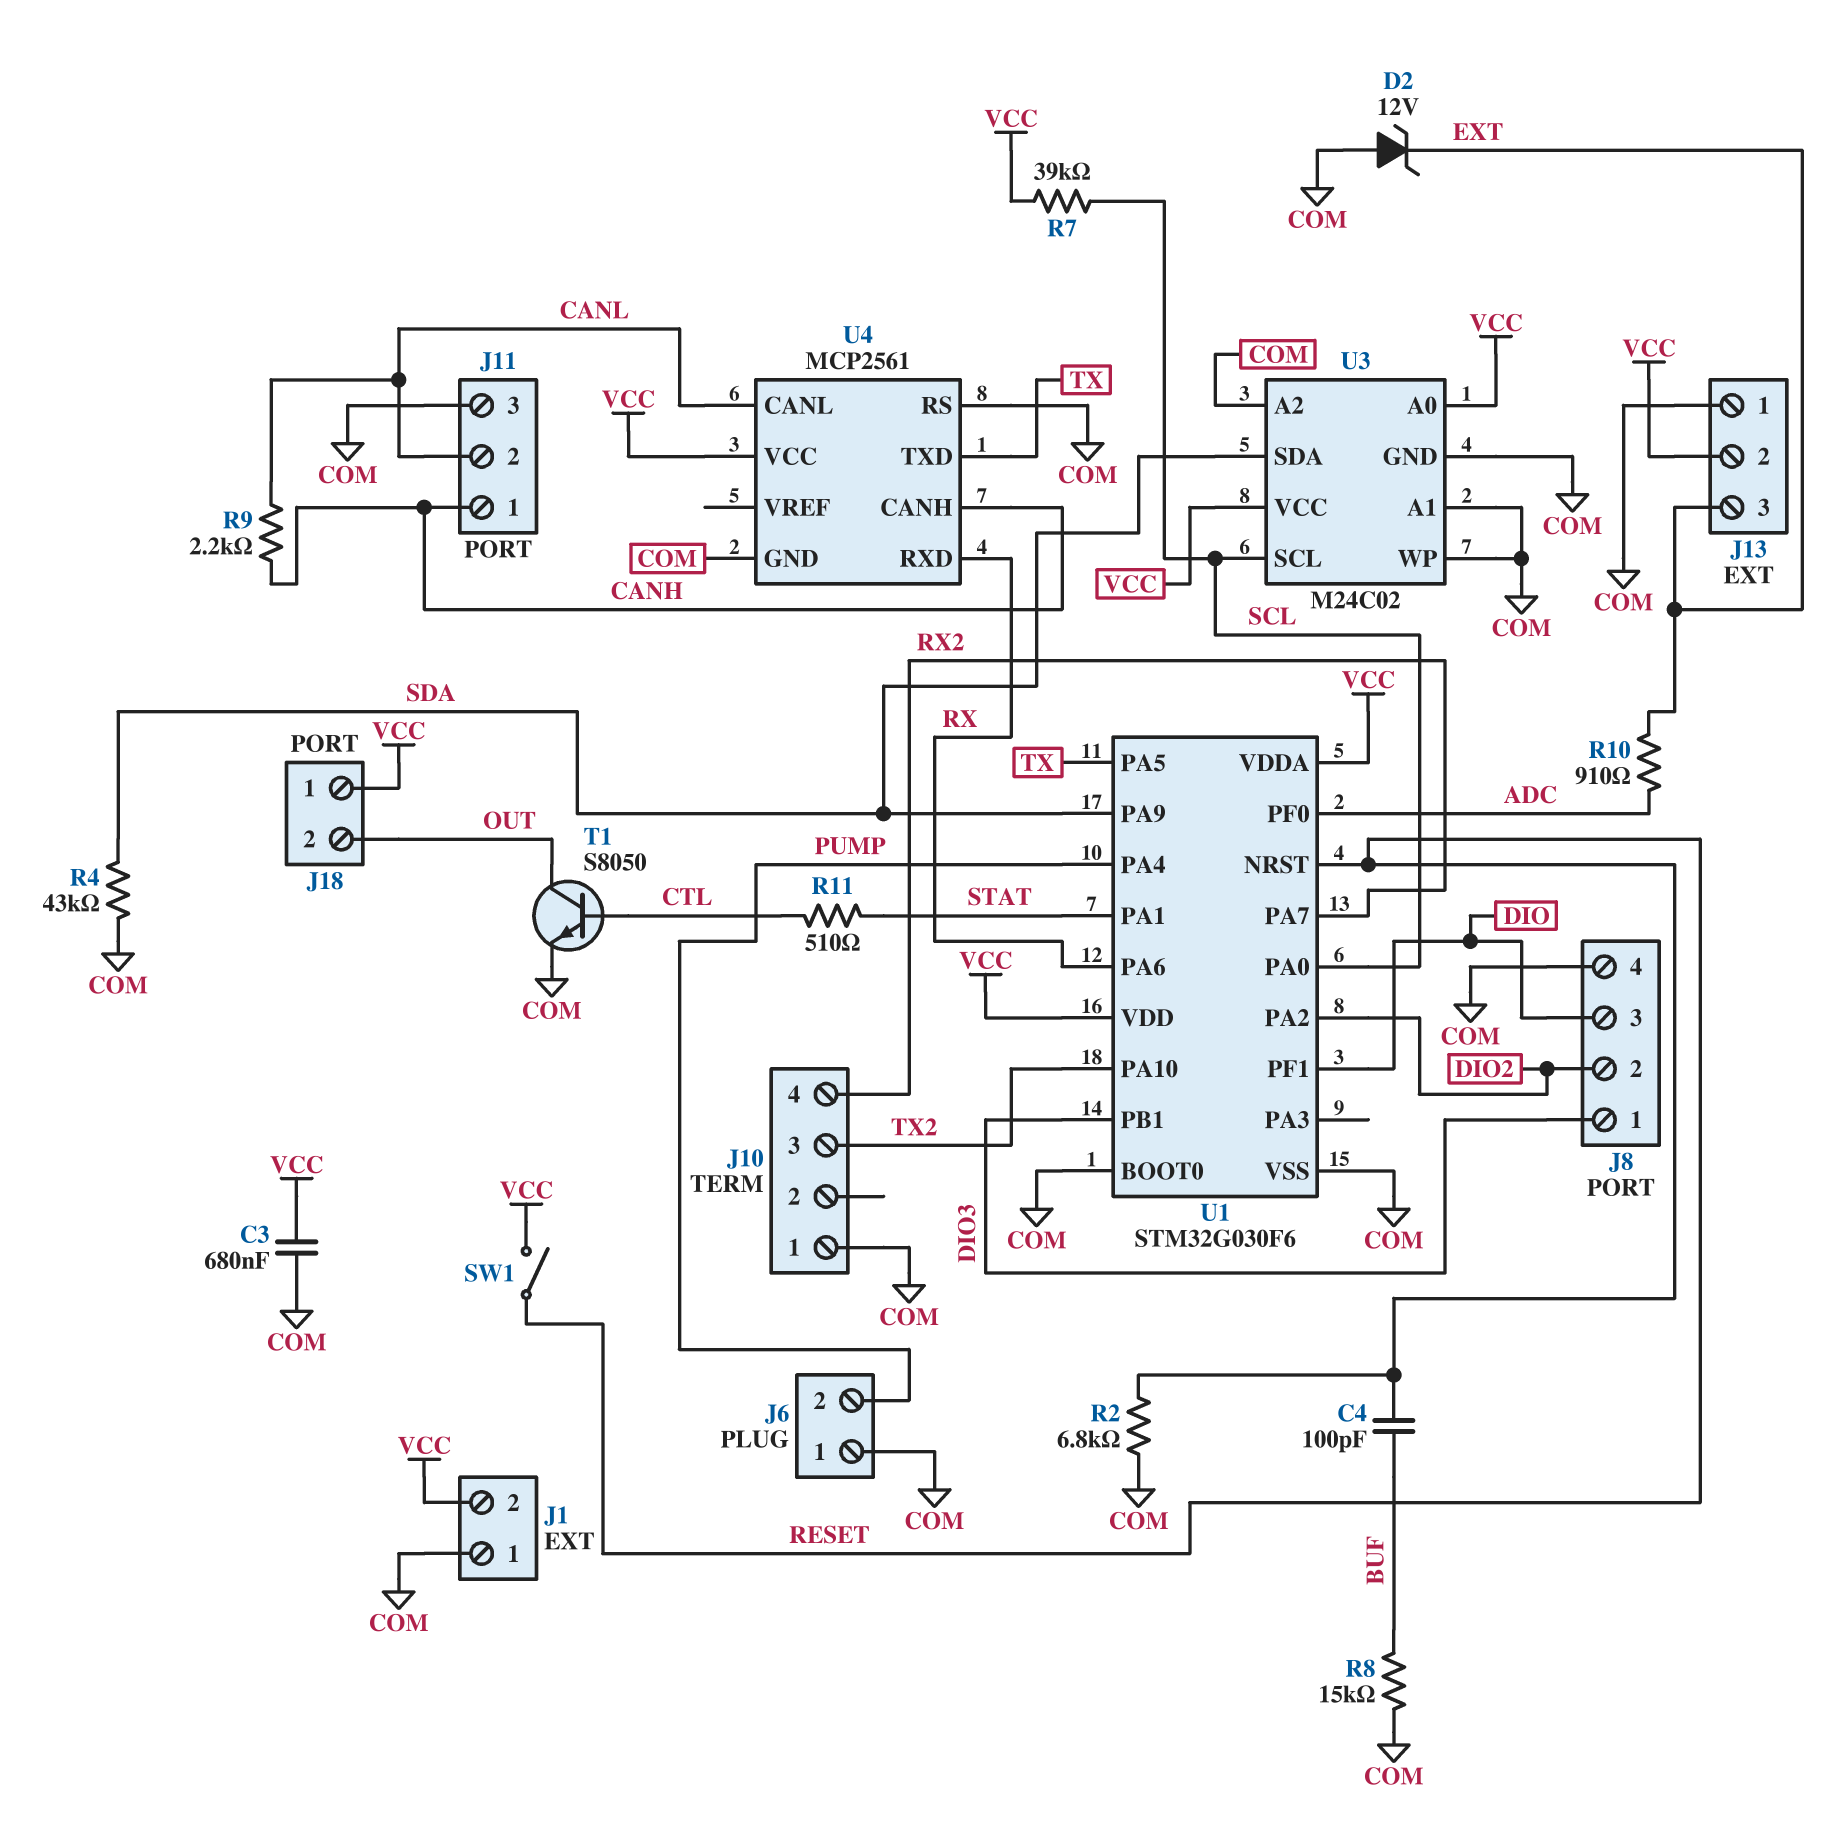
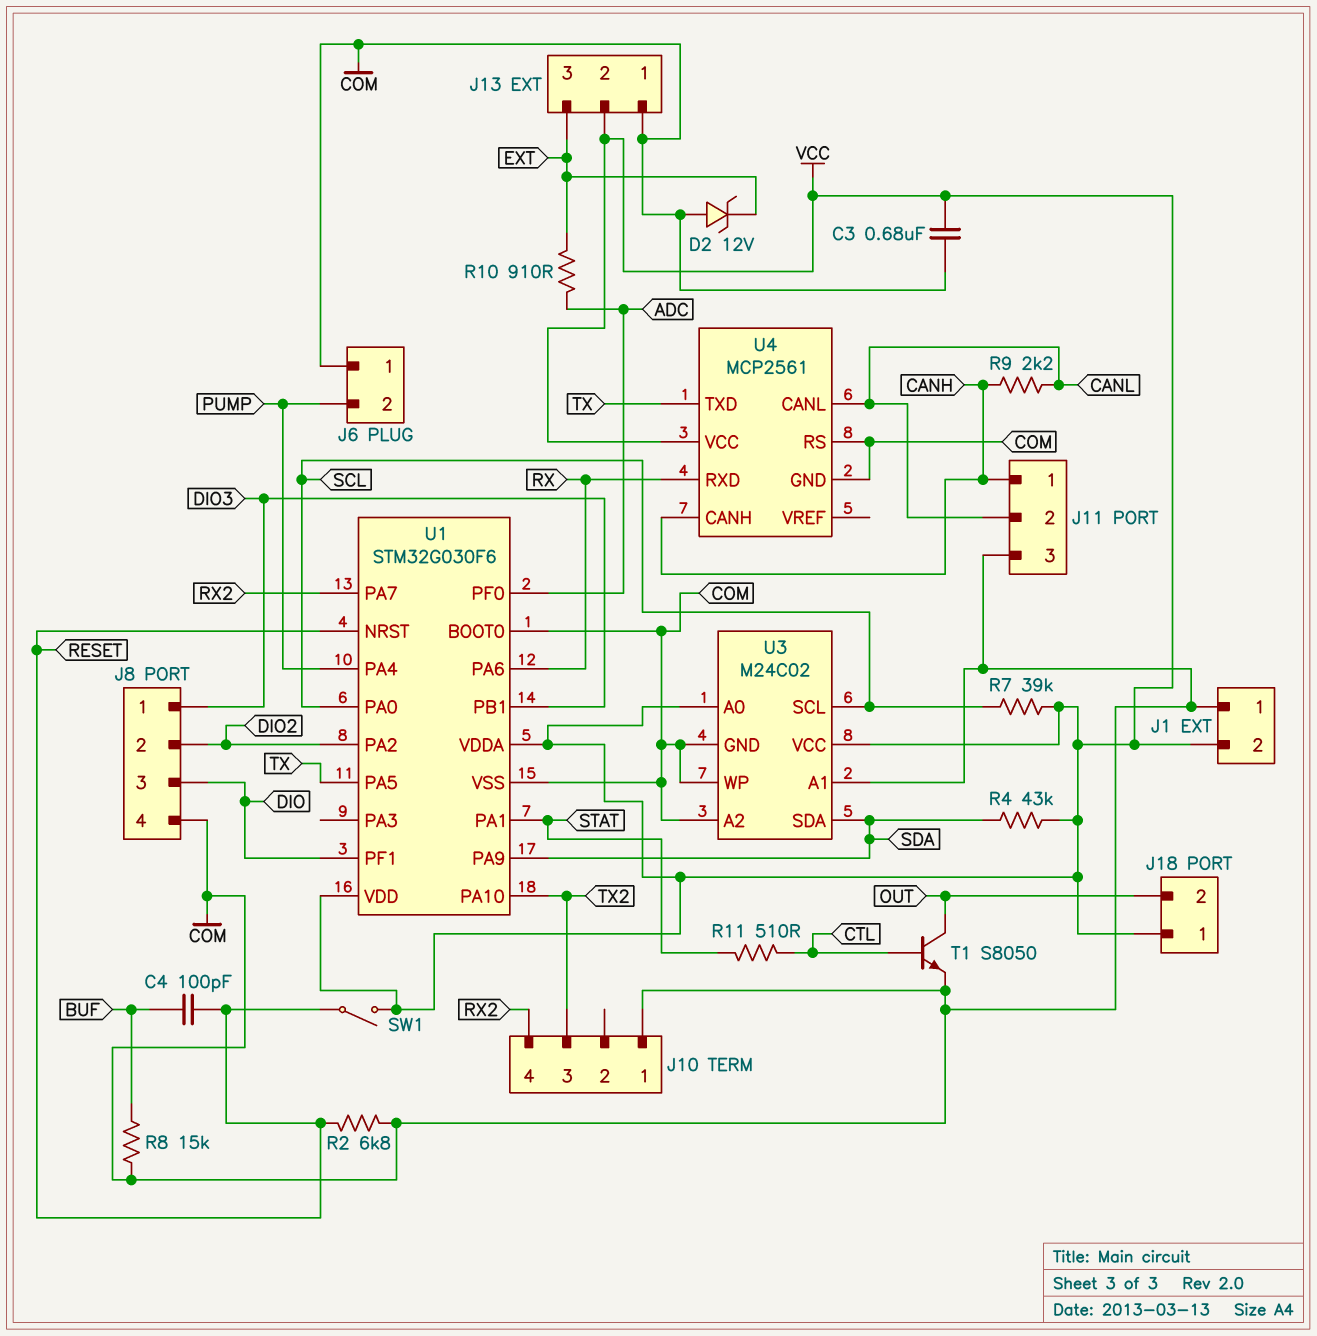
R4: 43k (COM, SDA) -> 43k (SDA, VCC)

